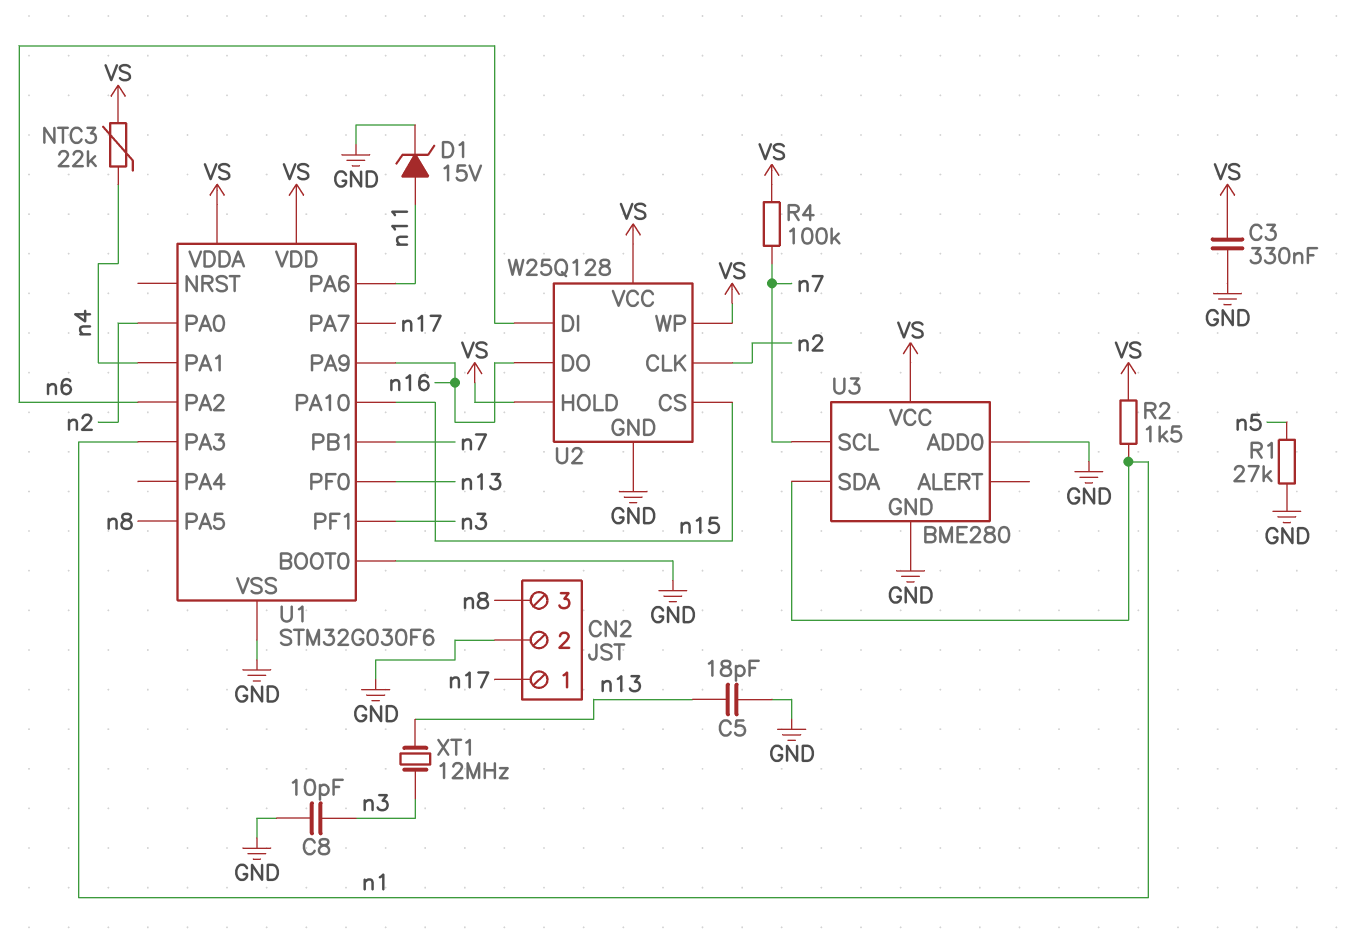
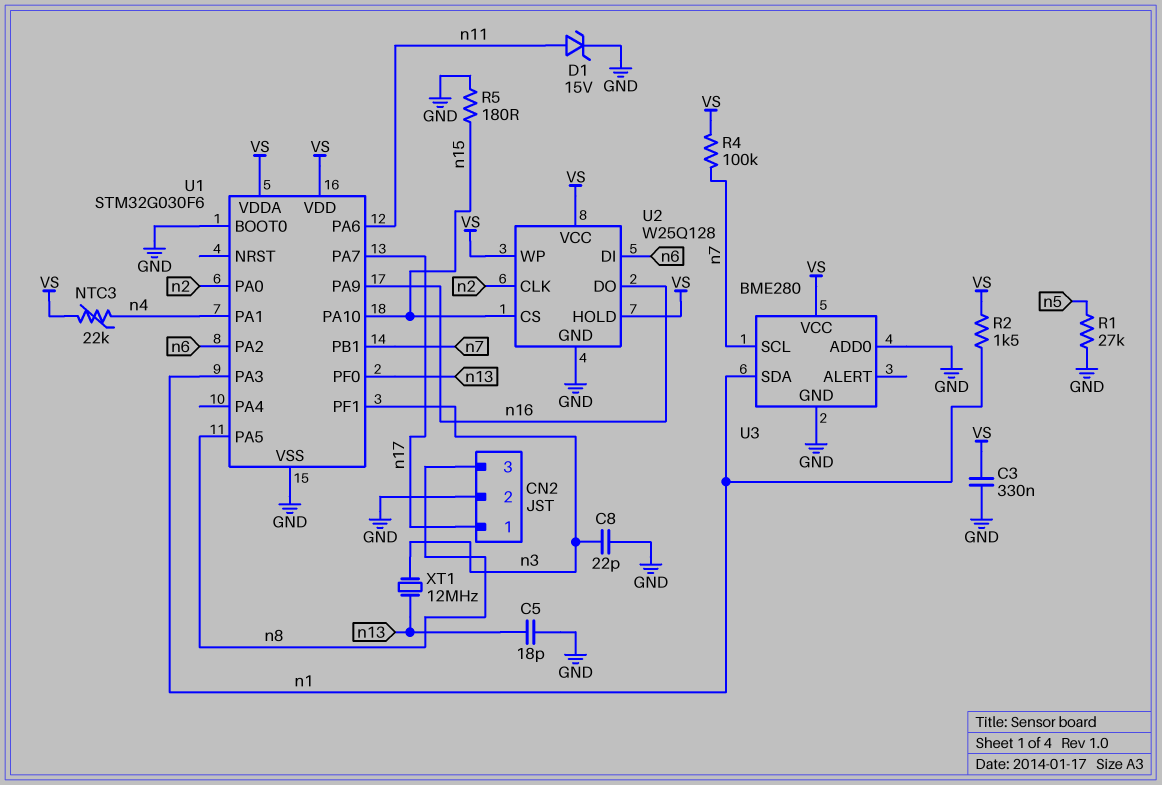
C8: 10pF (GND, n3) -> 22pF (GND, n3)
R5: none -> 180 (GND, n15)

